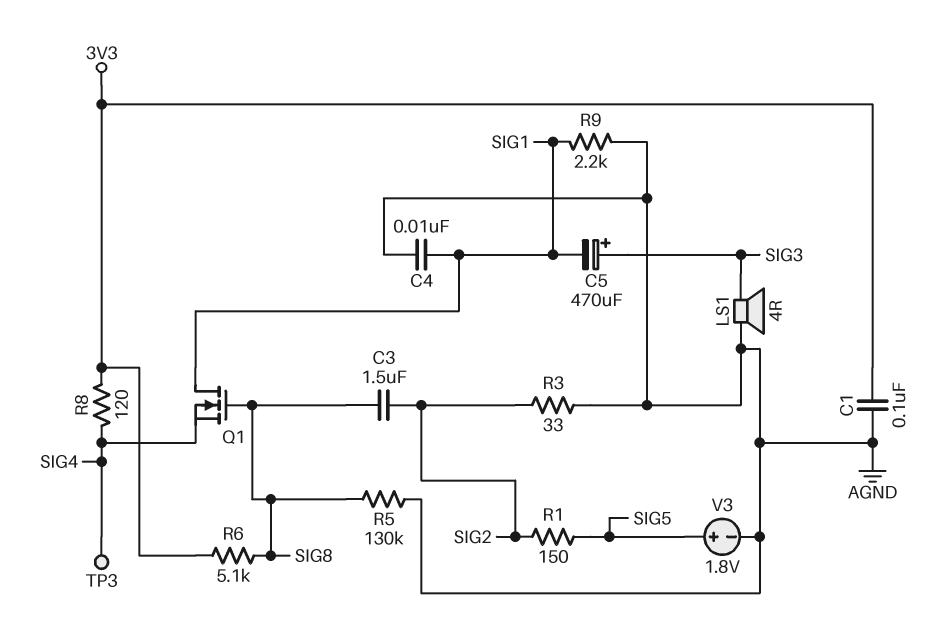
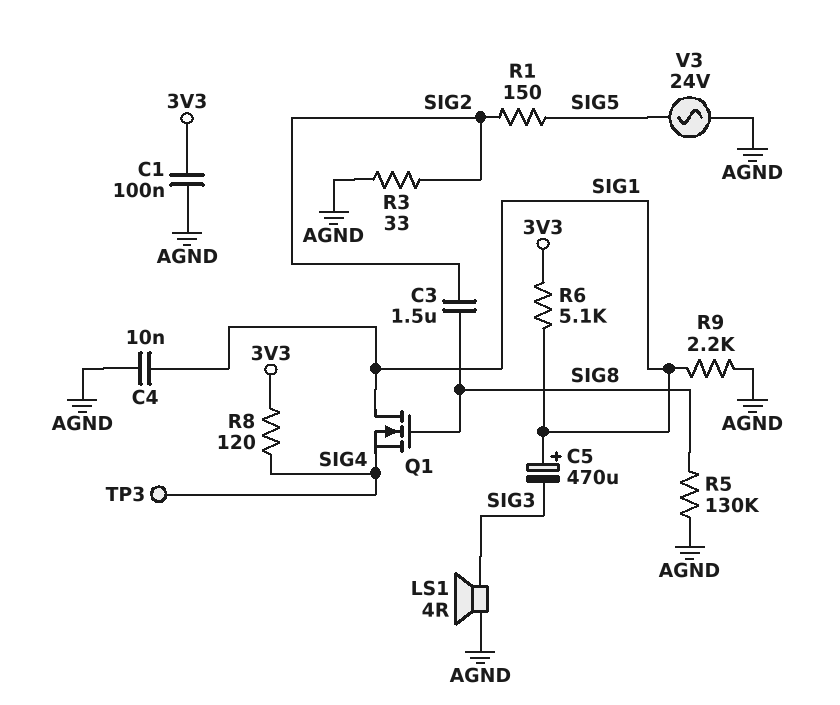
C5: 470uF (plus SIG3, minus SIG1) -> 470uF (plus SIG1, minus SIG3)
R6: 5.1k (3V3, SIG8) -> 5.1k (3V3, SIG1)
V3: 1.8V (plus SIG5, minus AGND) -> AC 24V (AGND, SIG5)

